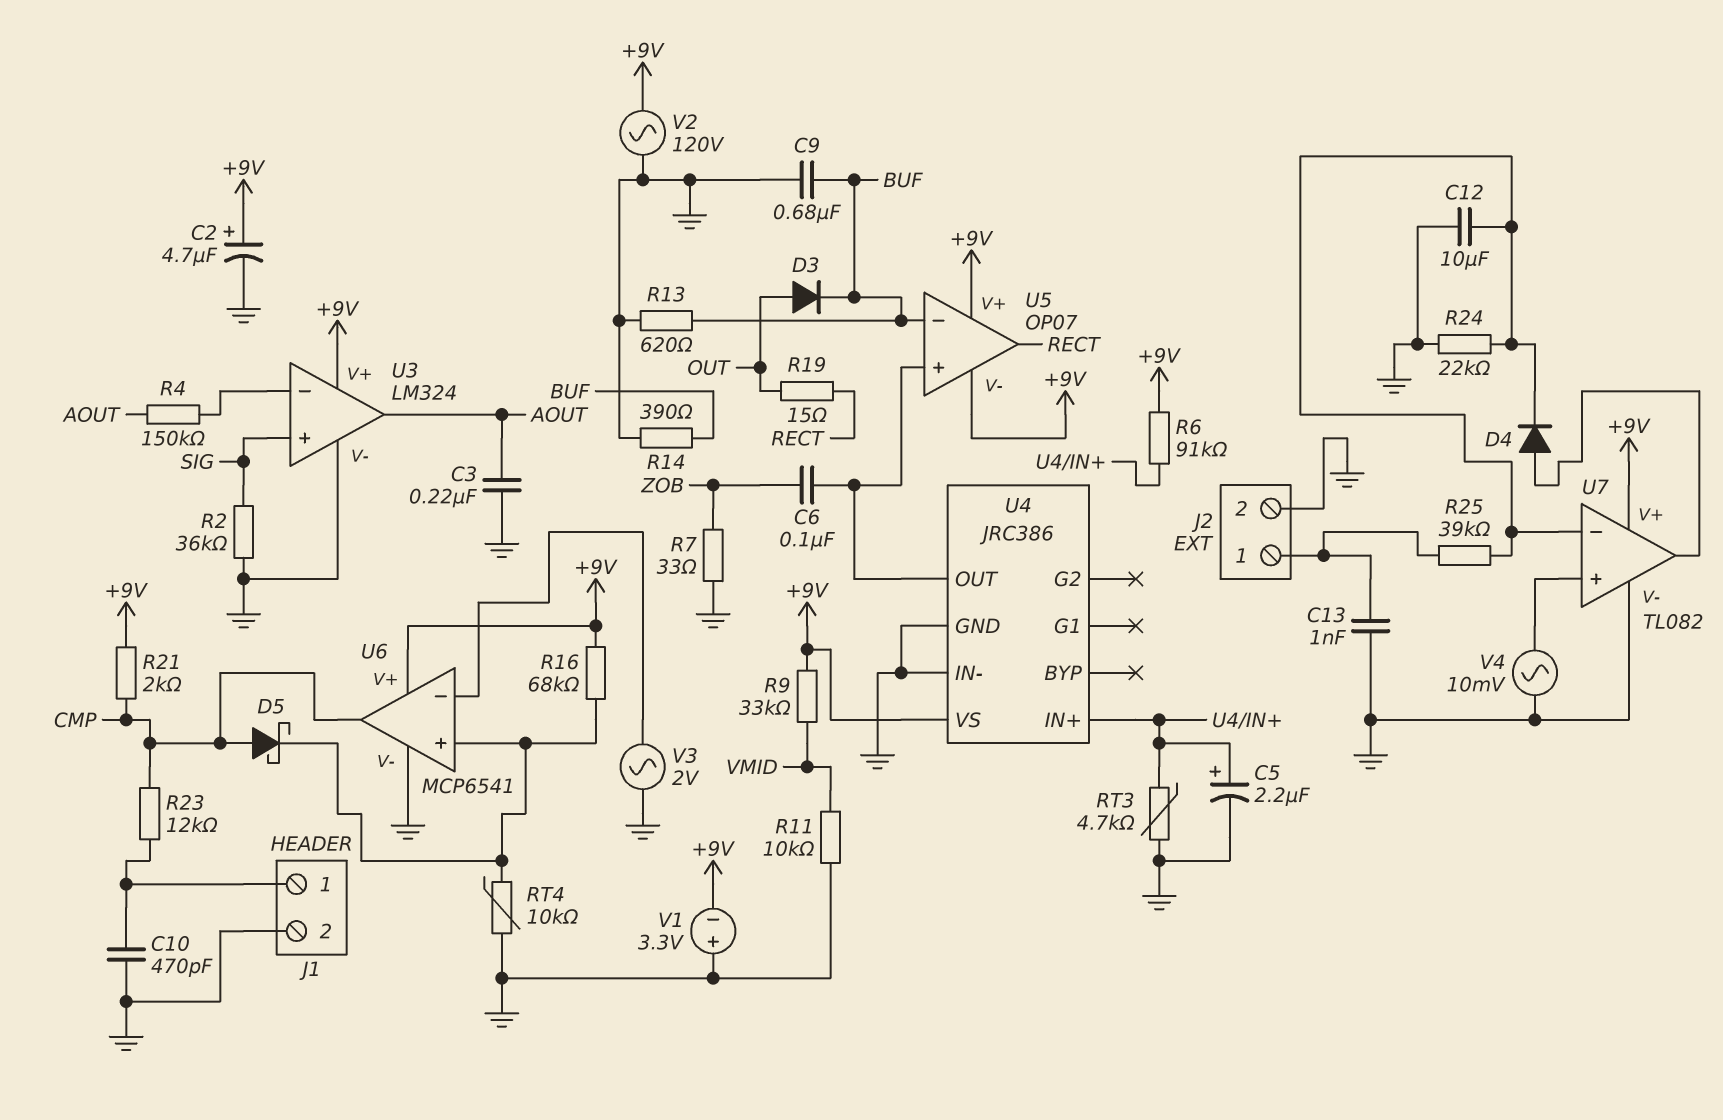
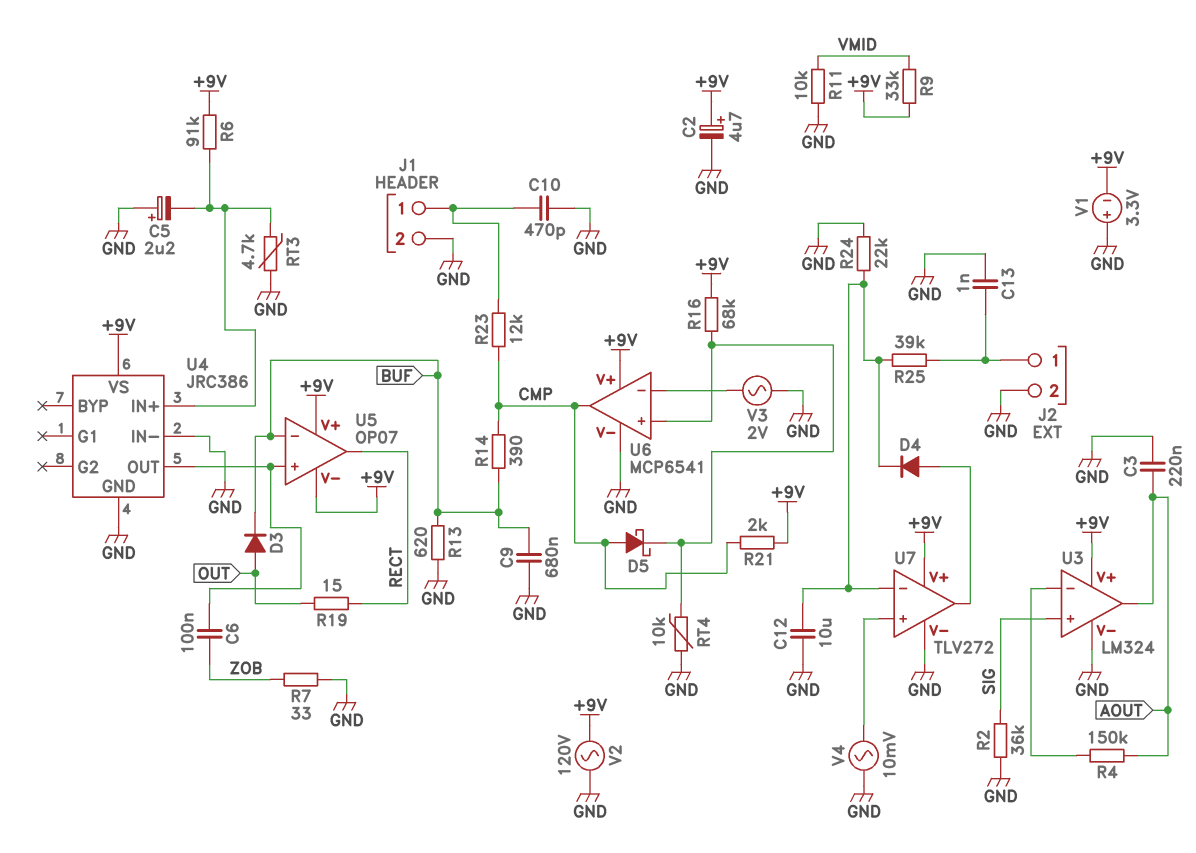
C5: 2.2uF (plus U4/IN+, minus GND) -> 2.2uF (plus GND, minus U4/IN+)
R14: 390 (BUF, GND) -> 390 (BUF, CMP)
U7: TL082 -> TLV272

